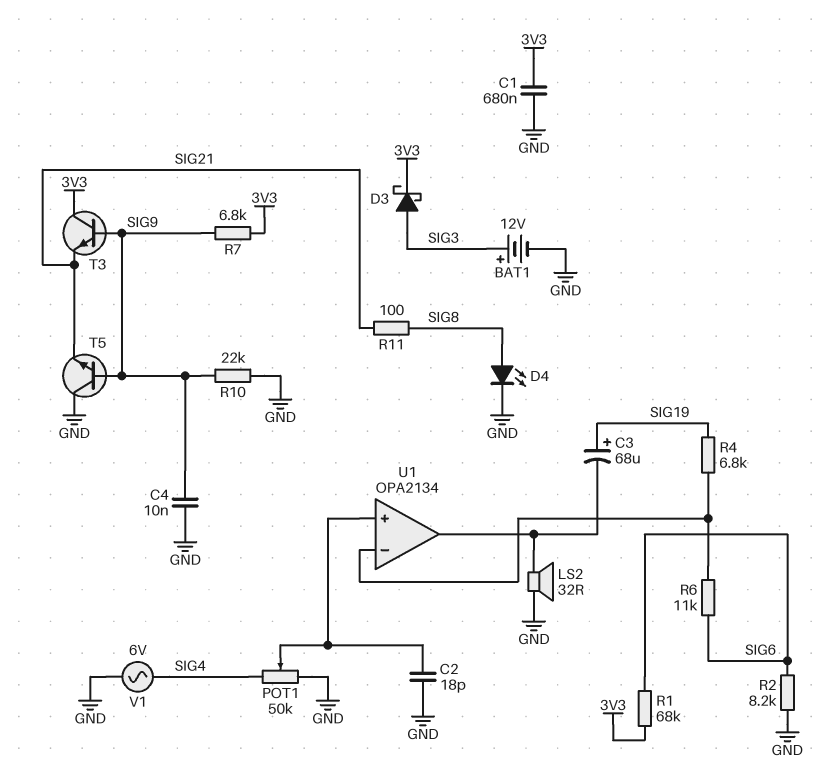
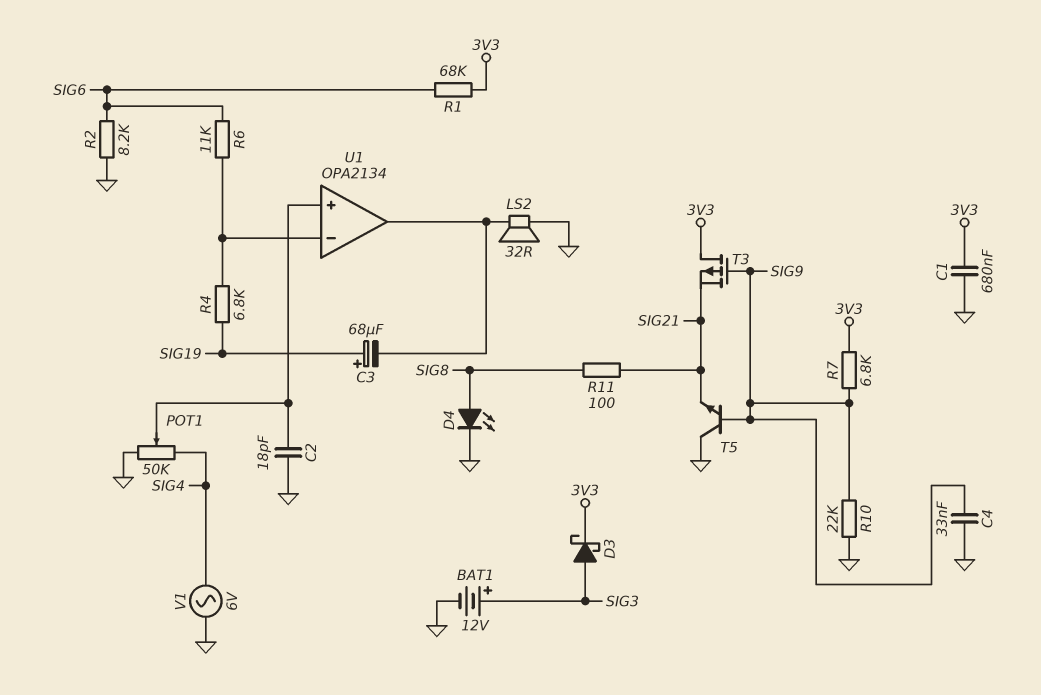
C4: 10nF (GND, SIG9) -> 33nF (GND, SIG9)
T3: NPN (B SIG9, C 3V3, E SIG21) -> PMOS (G SIG9, D 3V3, S SIG21)

